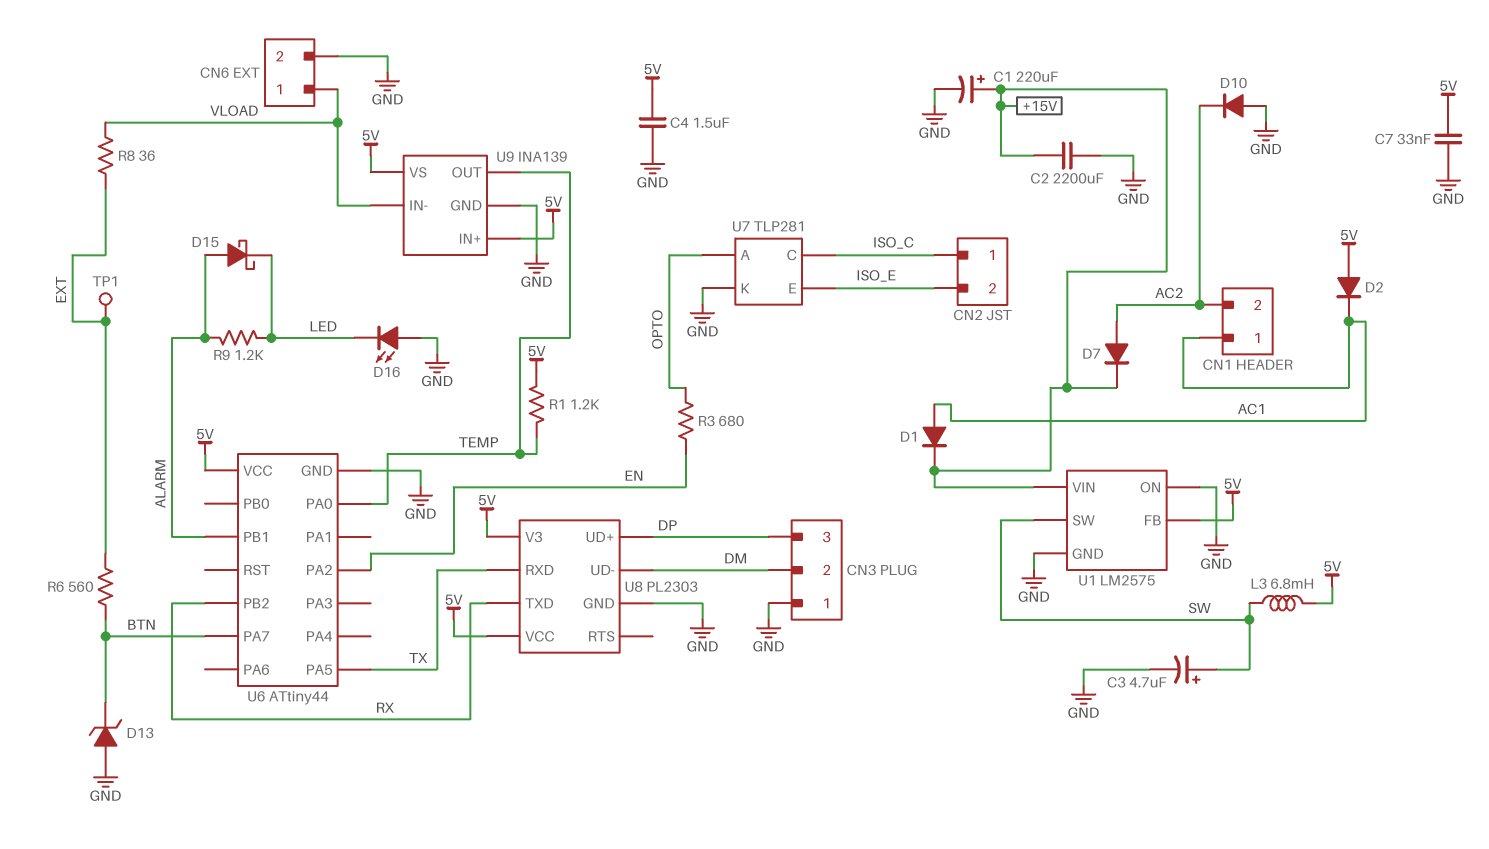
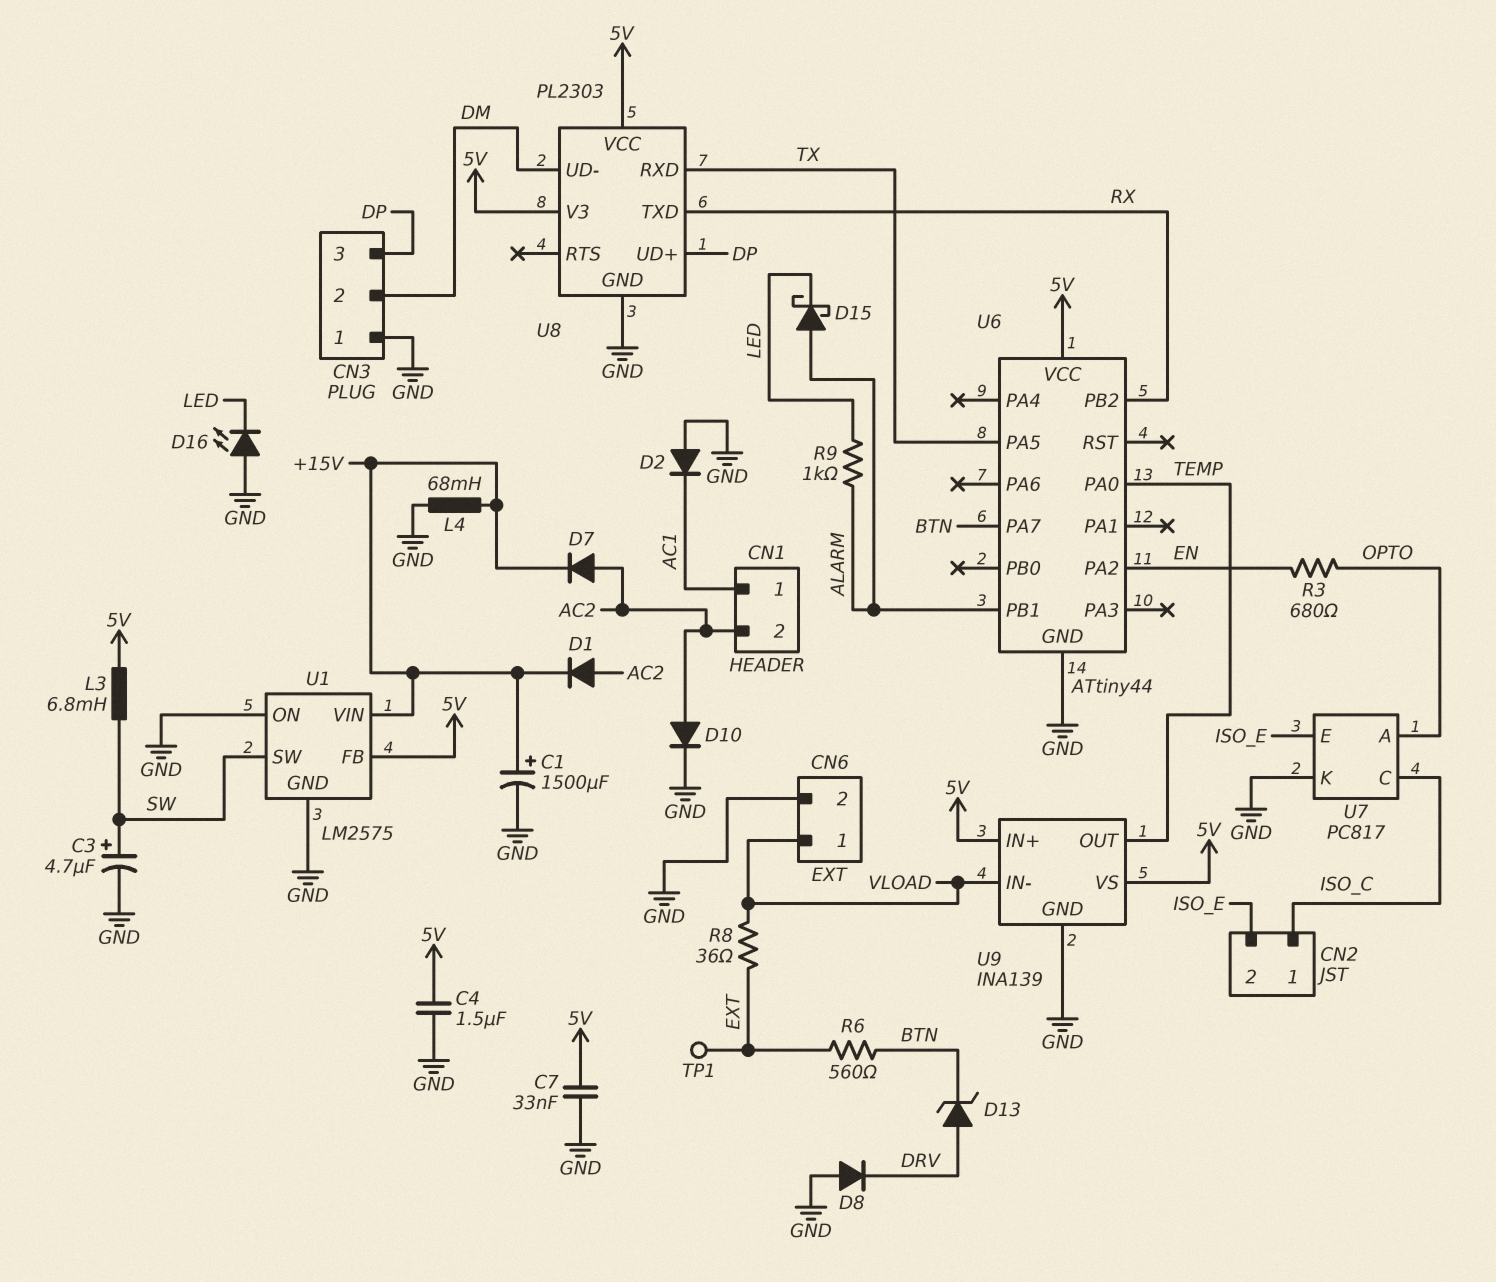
C1: 220uF (plus +15V, minus GND) -> 1500uF (plus +15V, minus GND)
C2: 2200uF (+15V, GND) -> none
D1: diode (A AC1, K +15V) -> diode (A AC2, K +15V)
D2: diode (A 5V, K AC1) -> diode (A GND, K AC1)
D8: none -> diode (A GND, K DRV)
D10: diode (A GND, K AC2) -> diode (A AC2, K GND)
D13: zener (A GND, K BTN) -> zener (A DRV, K BTN)
L4: none -> 68mH (+15V, GND)
R1: 1.2k (5V, TEMP) -> none
R9: 1.2k (ALARM, LED) -> 1k (ALARM, LED)
U7: TLP281 -> PC817

